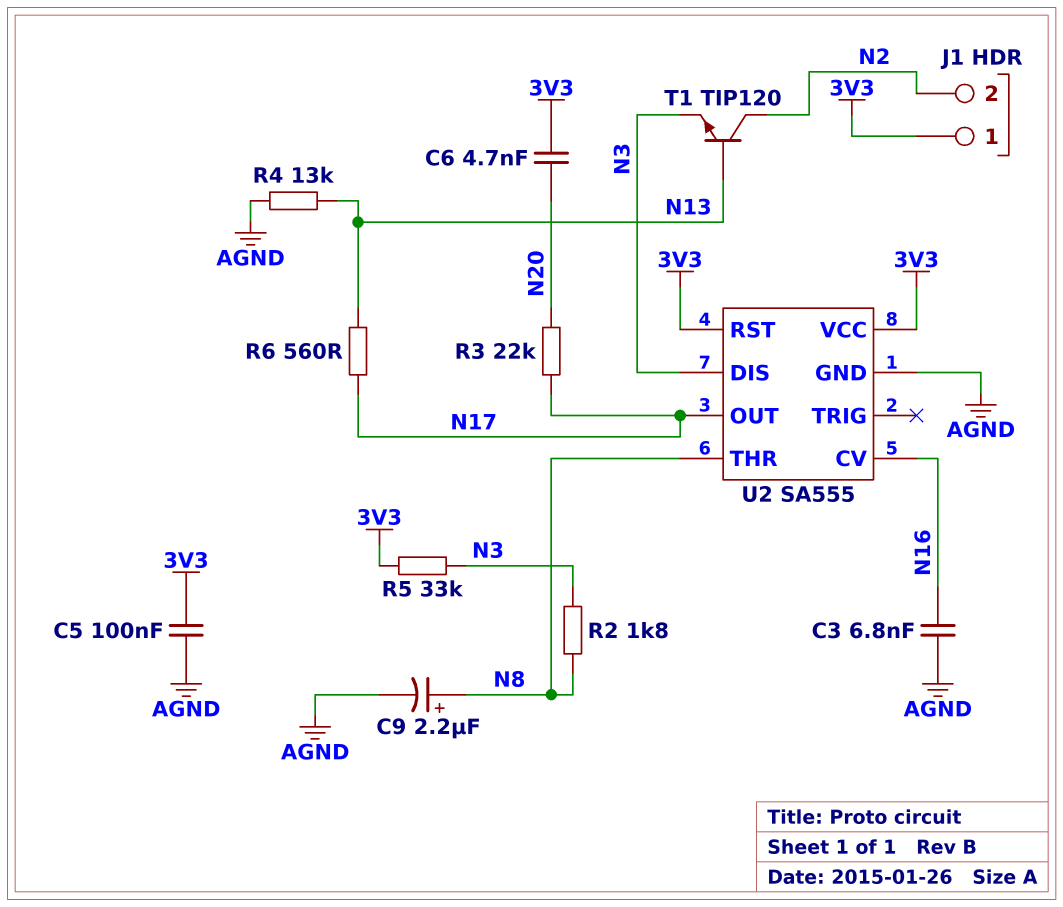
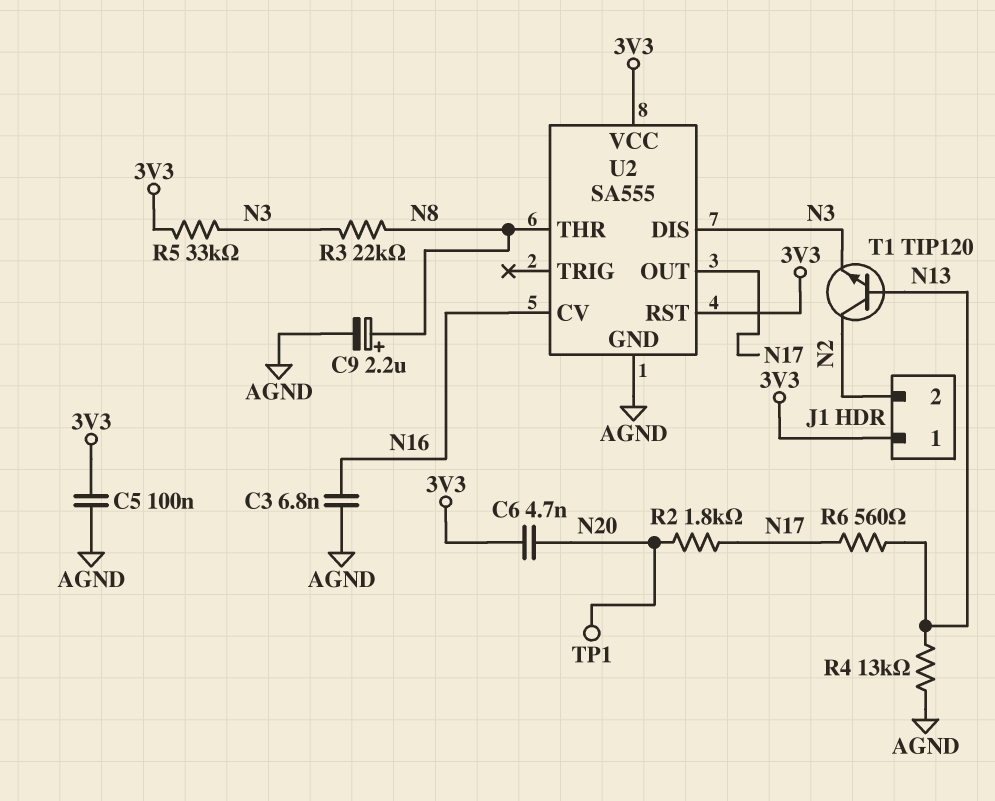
R2: 1.8k (N3, N8) -> 1.8k (N17, N20)
R3: 22k (N17, N20) -> 22k (N3, N8)
TP1: none -> test point (N20)

